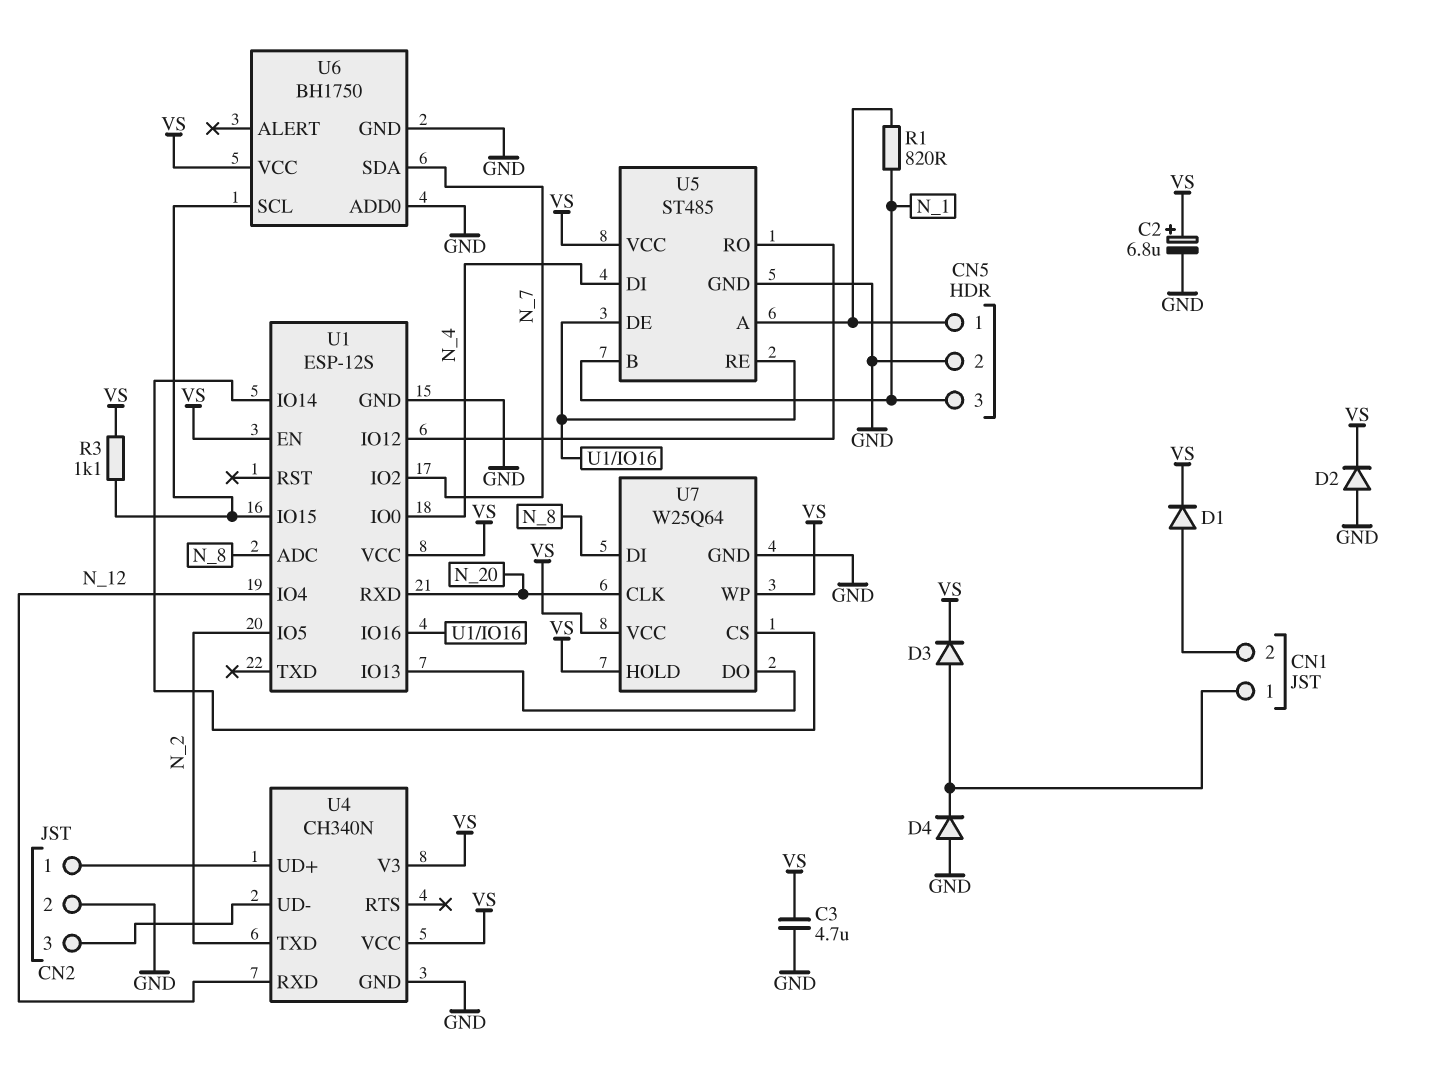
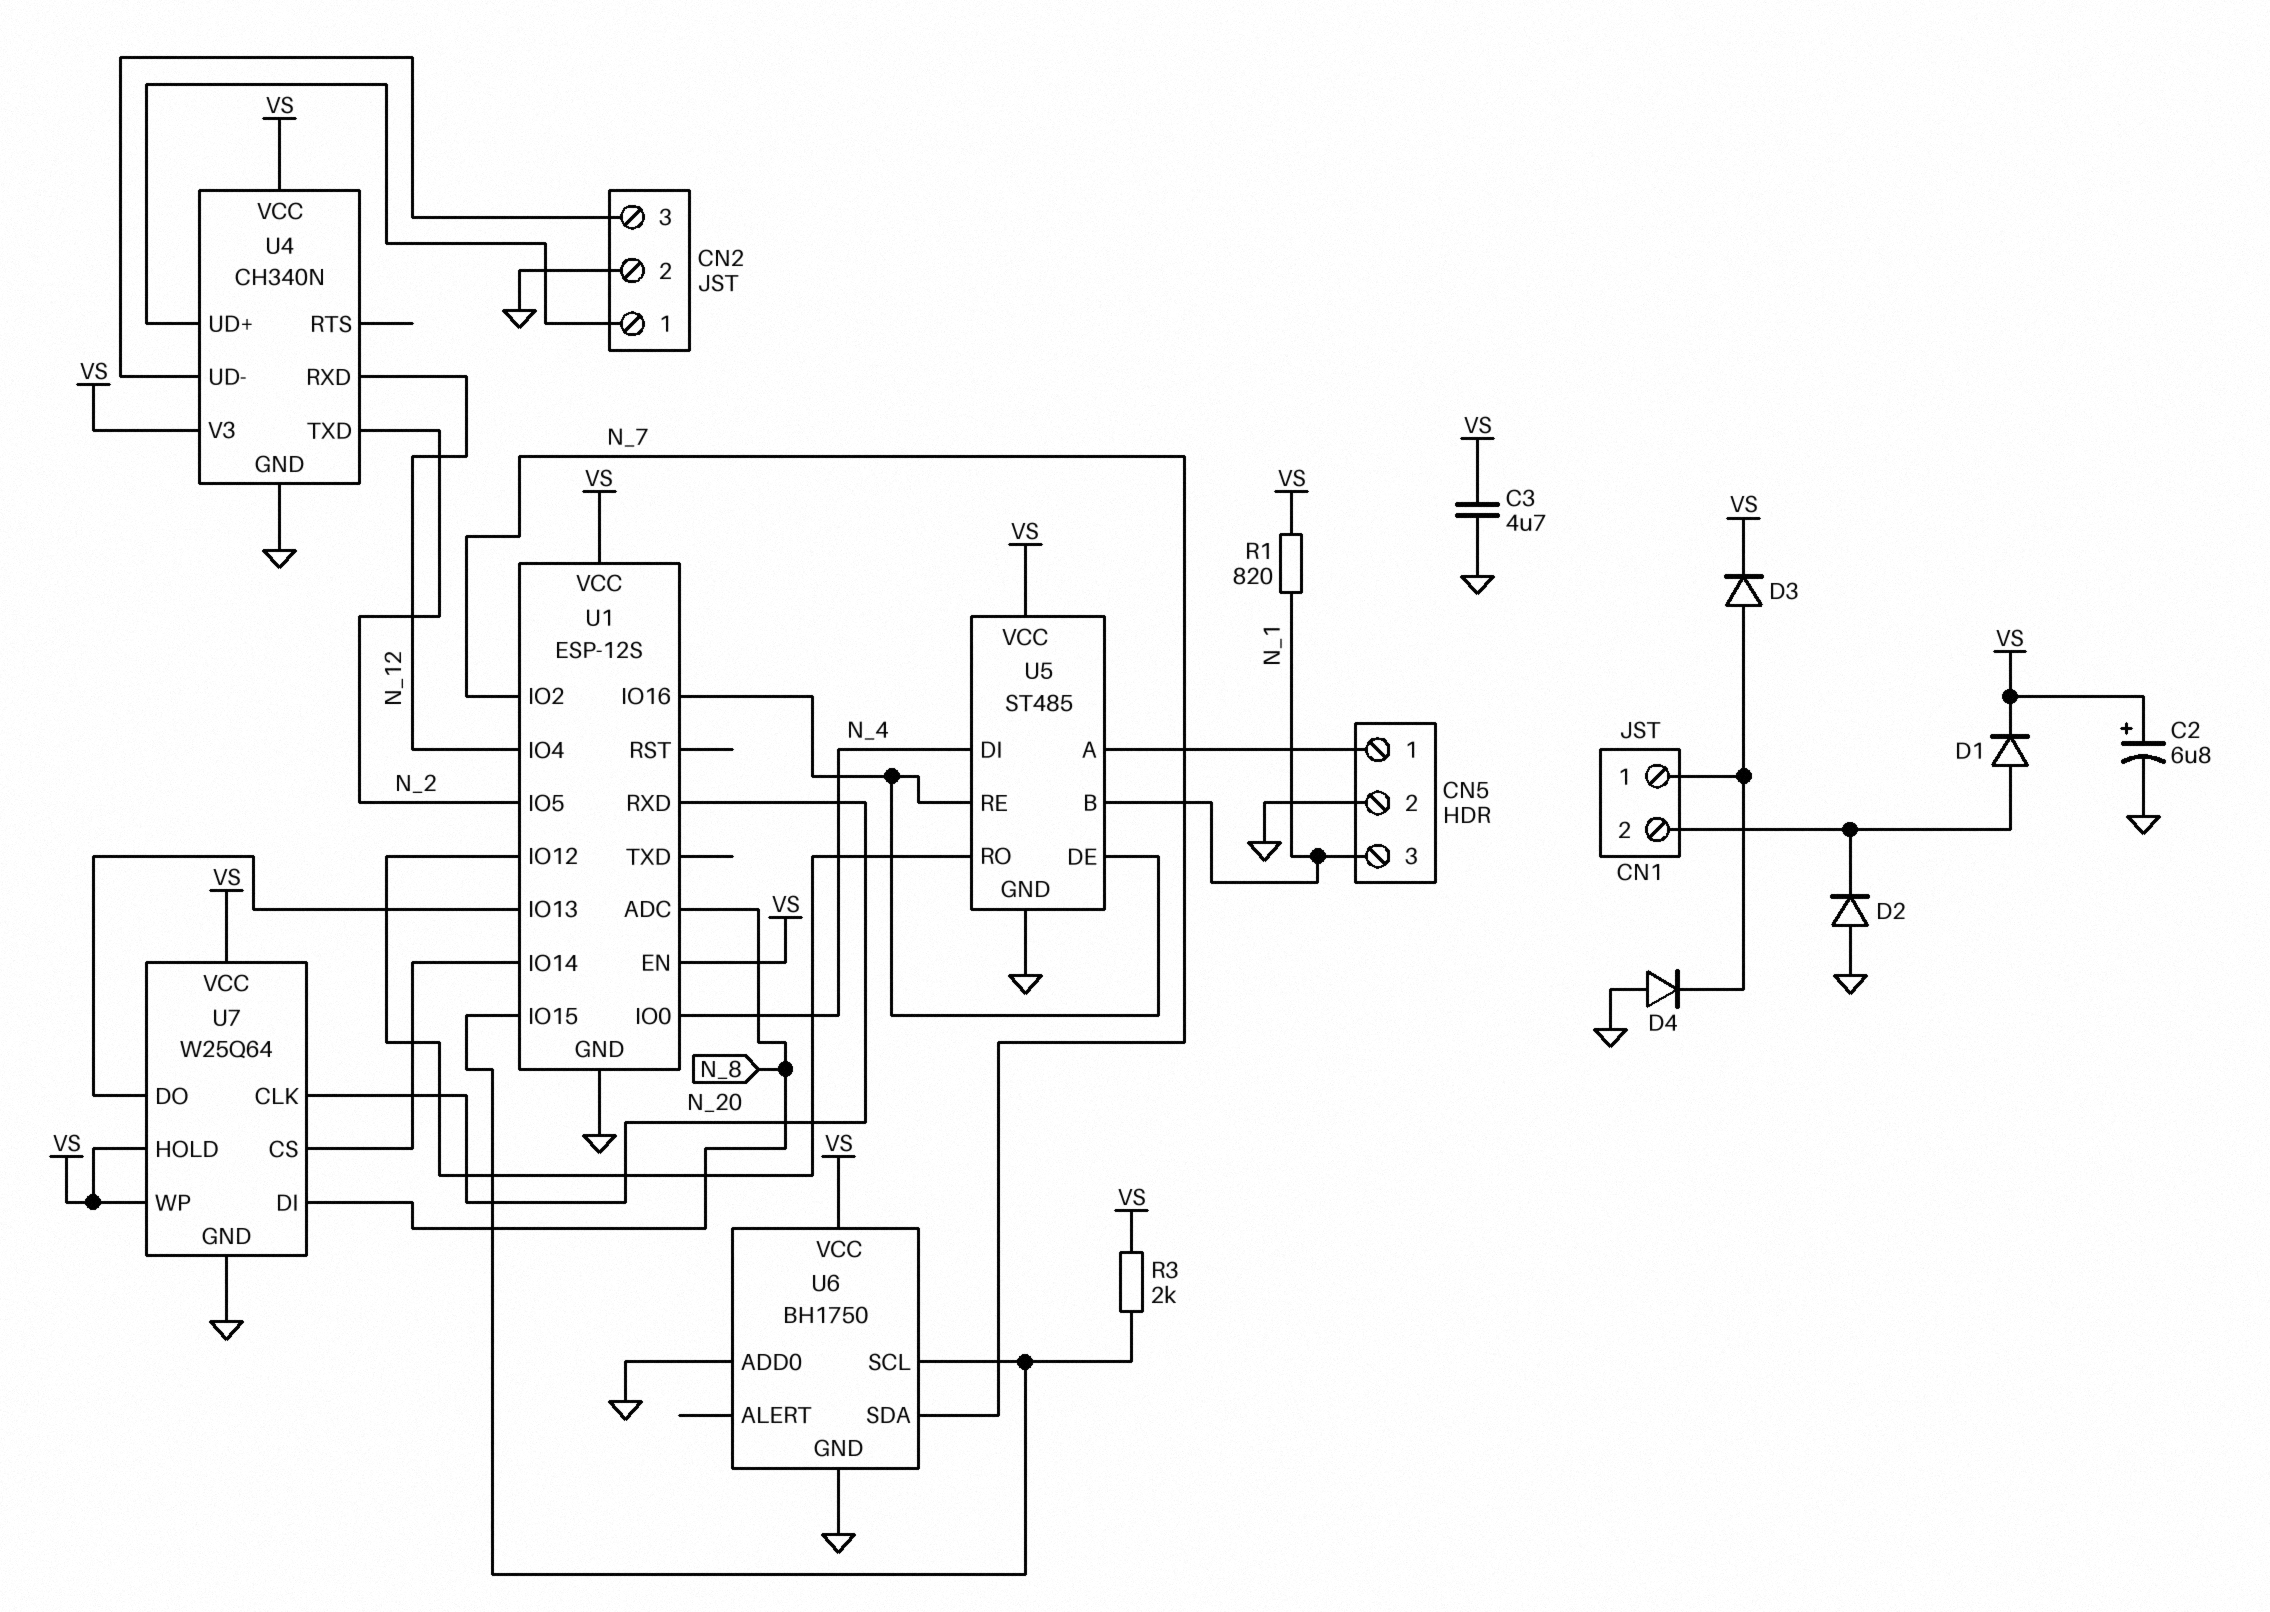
D2: diode (A GND, K VS) -> diode (A GND, K CN1/2)
R1: 820 (CN5/1, N_1) -> 820 (N_1, VS)
R3: 1.1k (U1/IO15, VS) -> 2k (U1/IO15, VS)

